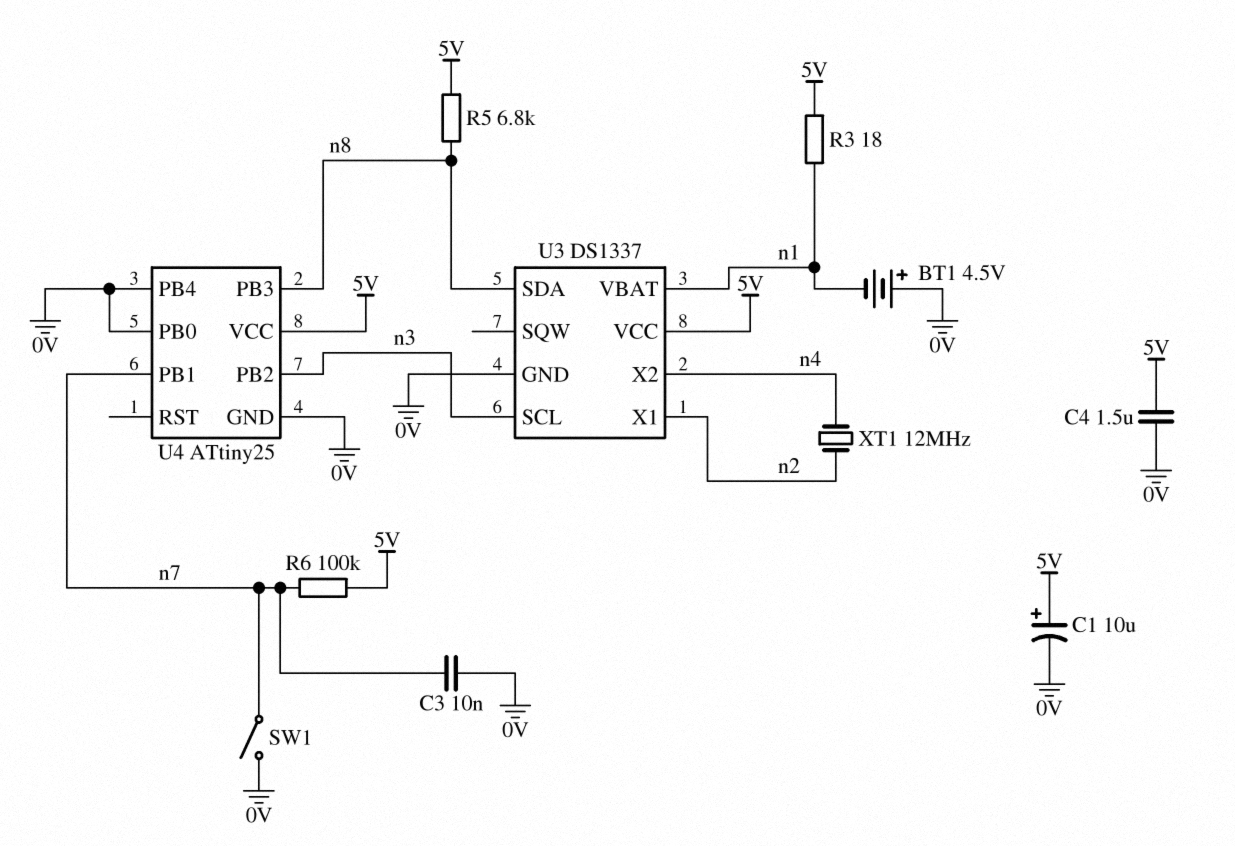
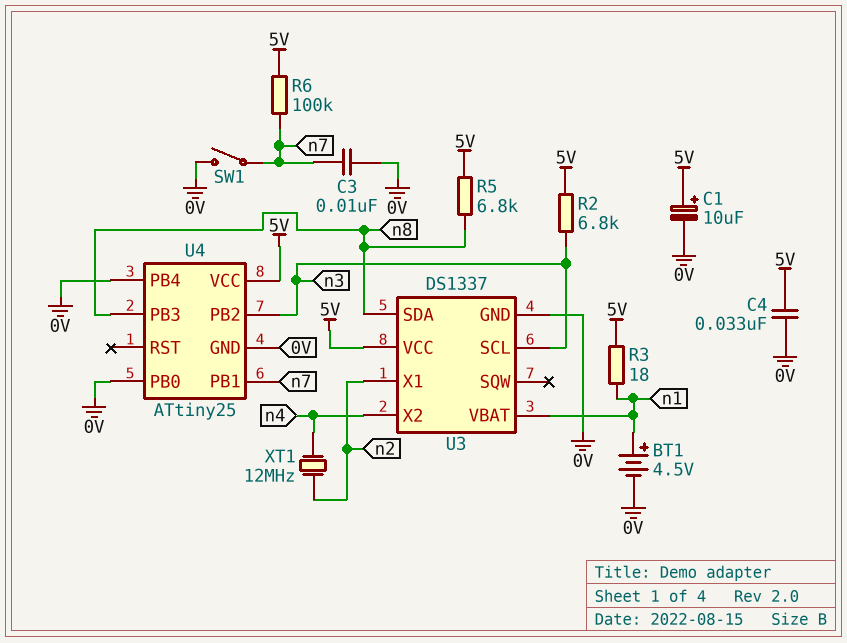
BT1: 4.5V (plus 0V, minus n1) -> 4.5V (plus n1, minus 0V)
C4: 1.5uF (0V, 5V) -> 33nF (0V, 5V)
R2: none -> 6.8k (5V, n3)

